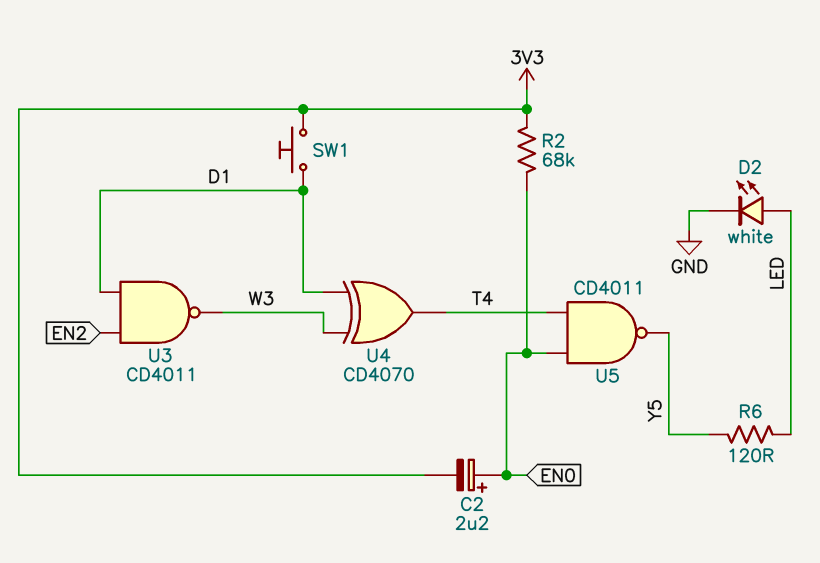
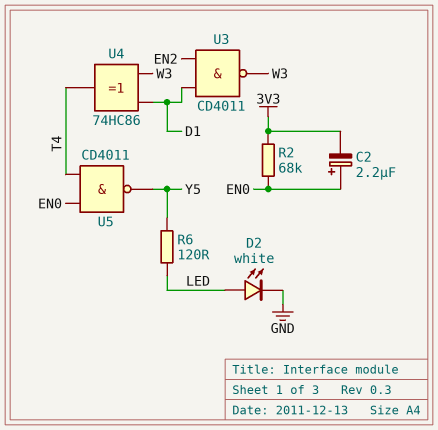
SW1: button (3V3, D1) -> none
U4: XOR CD4070 (in D1, in W3, out T4) -> XOR 74HC86 (in D1, in W3, out T4)

